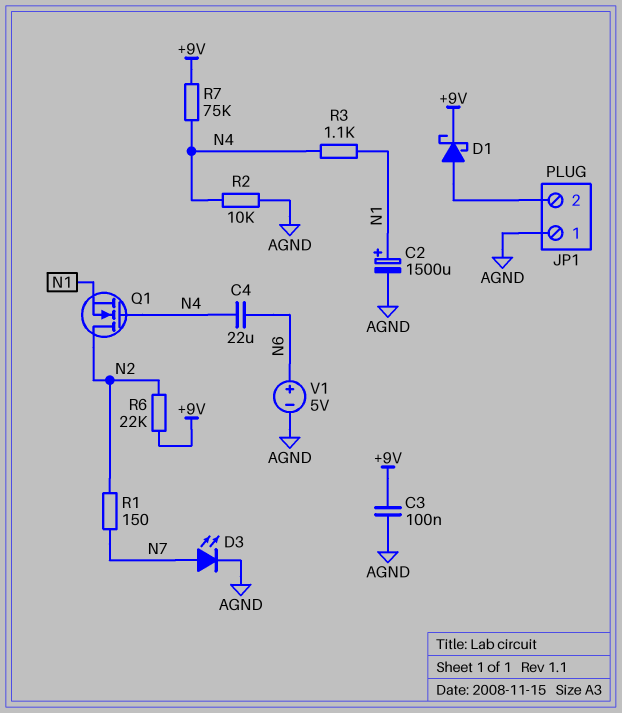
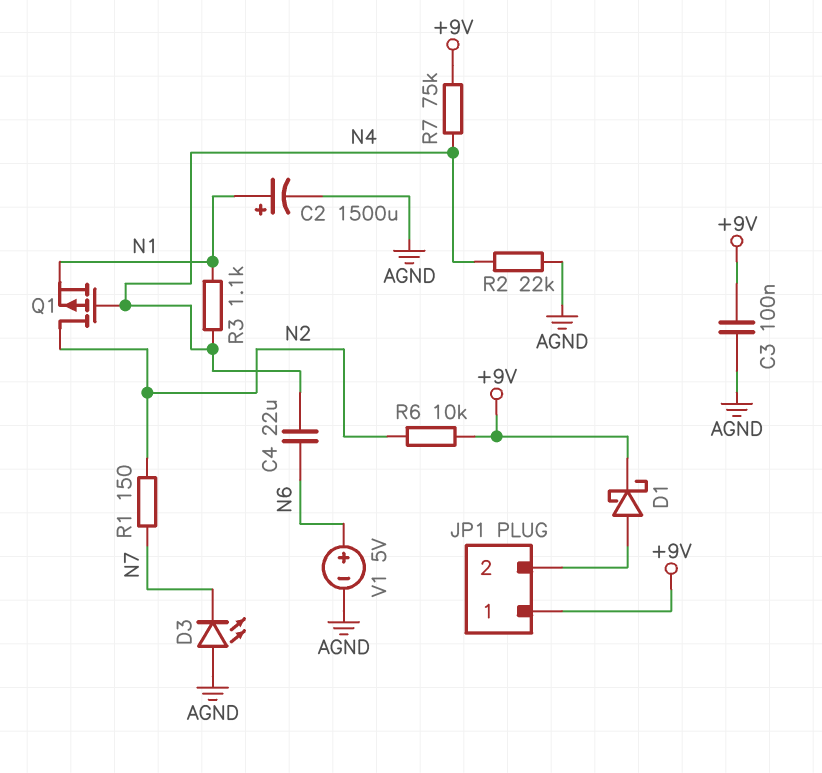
D3: LED (A N7, K AGND) -> LED (A AGND, K N7)
JP1 pin 1: AGND -> +9V
Q1: NMOS (G N4, D N2, S N1) -> PMOS (G N4, D N2, S N1)
R2: 10k (AGND, N4) -> 22k (AGND, N4)
R6: 22k (+9V, N2) -> 10k (+9V, N2)

